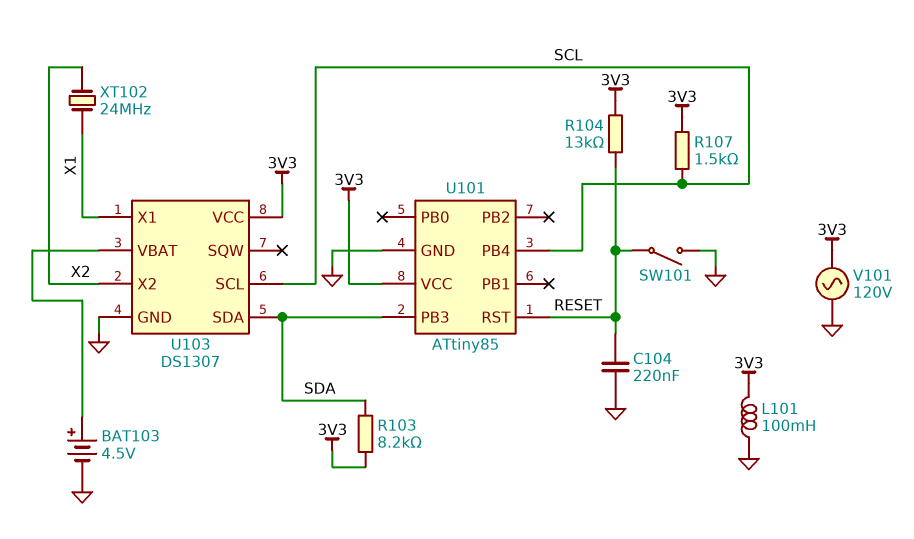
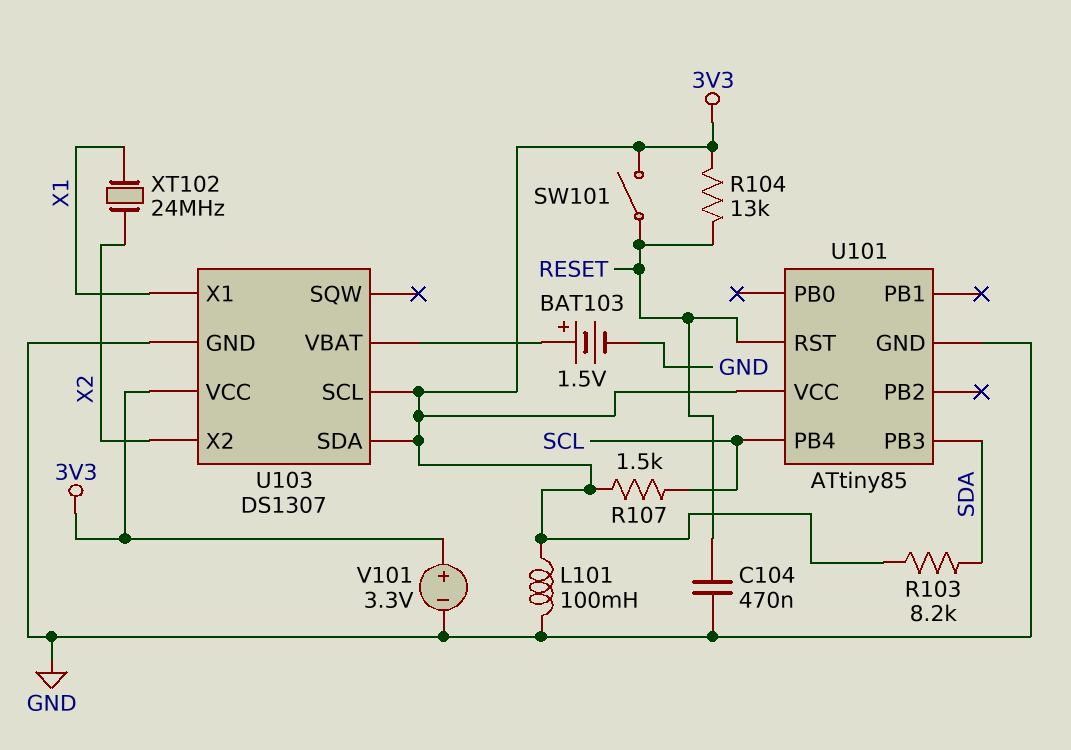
BAT103: 4.5V (plus U103/VBAT, minus GND) -> 1.5V (plus U103/VBAT, minus GND)
C104: 220nF (GND, RESET) -> 470nF (GND, RESET)
SW101: switch (GND, RESET) -> switch (3V3, RESET)
U103 pin SCL: SCL -> 3V3
U103 pin SDA: SDA -> 3V3
V101: AC 120V (3V3, GND) -> 3.3V (plus 3V3, minus GND)

